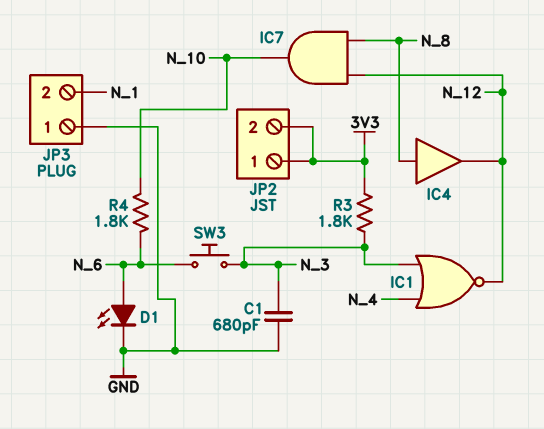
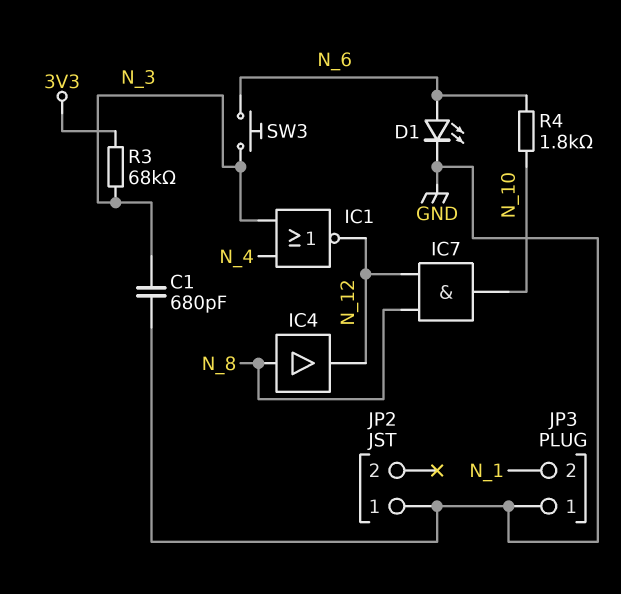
JP2 pin 1: 3V3 -> GND
JP2 pin 2: 3V3 -> none
R3: 1.8k (3V3, N_3) -> 68k (3V3, N_3)

